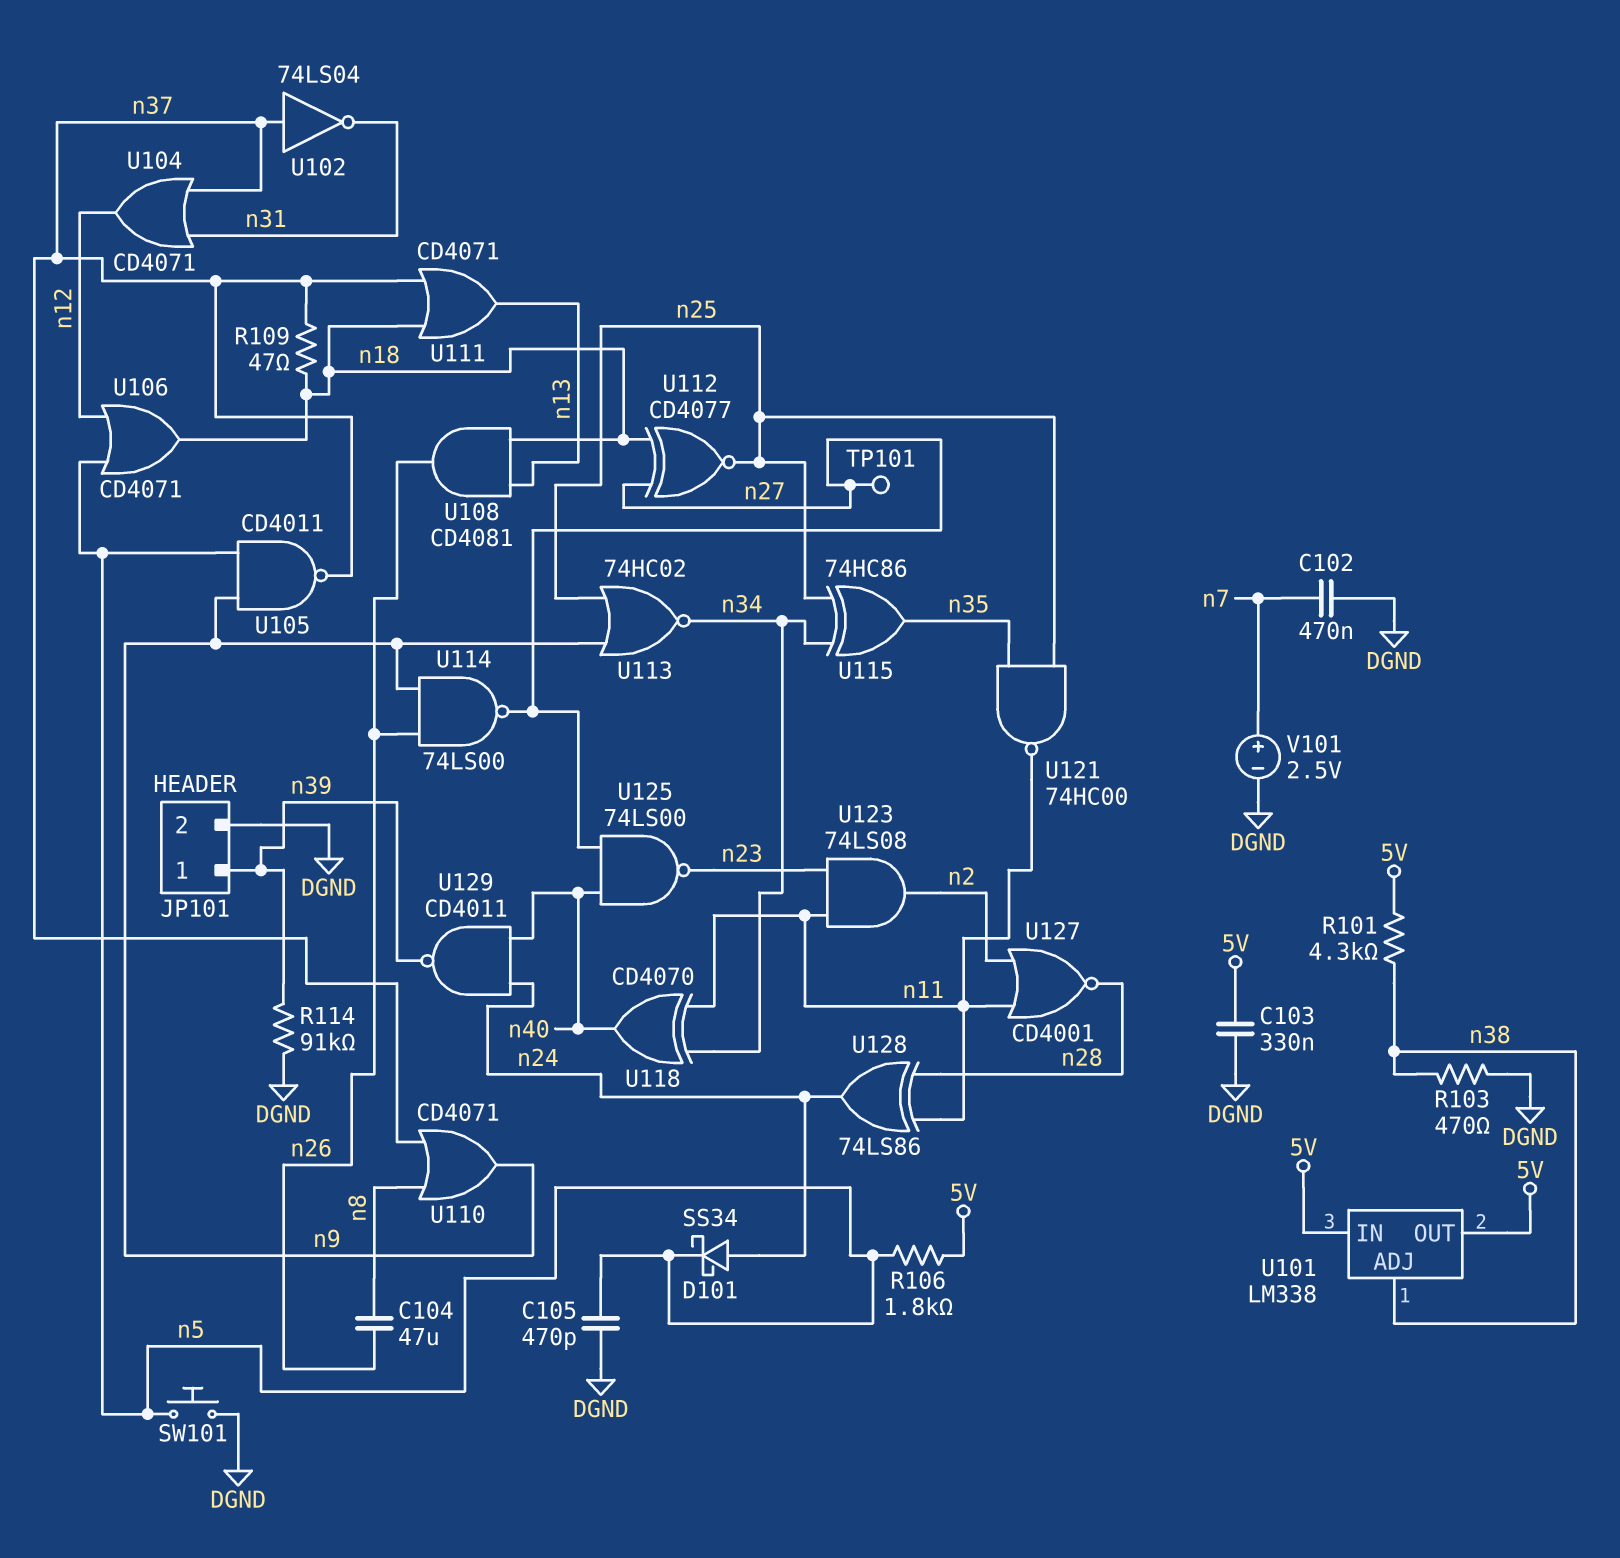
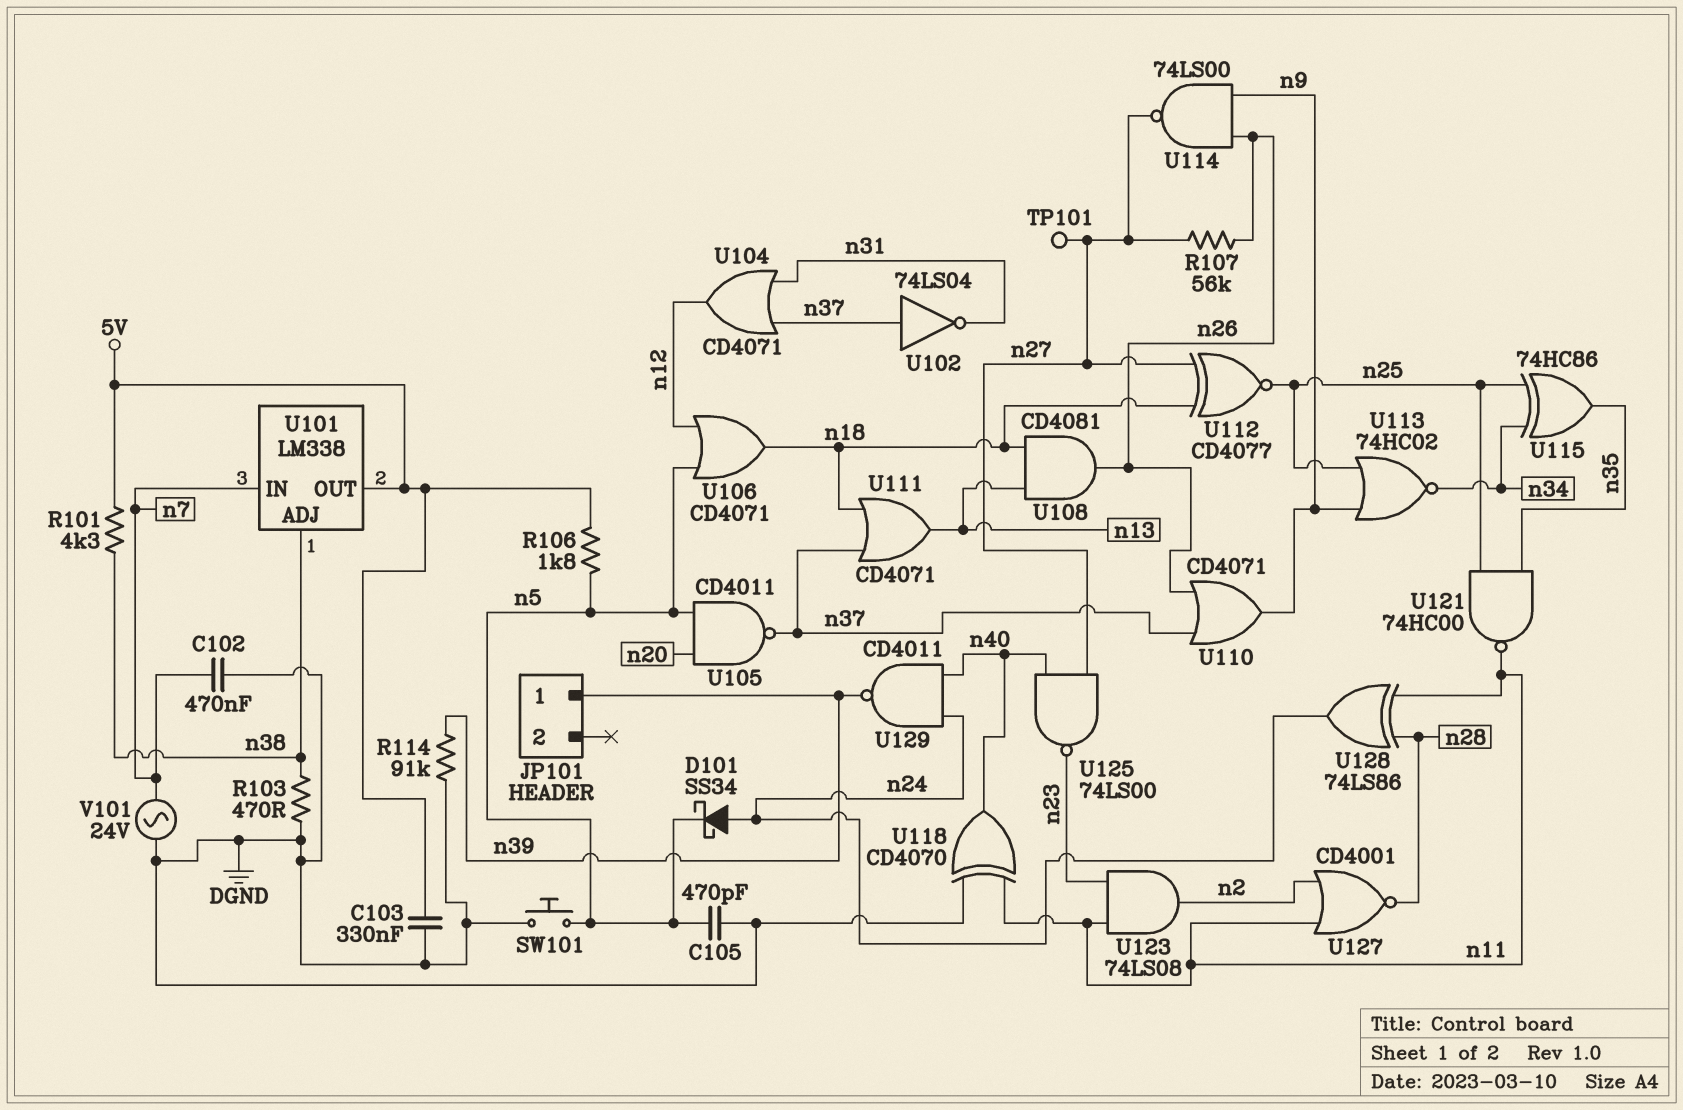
C104: 47uF (n8, n26) -> none
JP101 pin 2: DGND -> none
R107: none -> 56k (n26, n27)
R109: 47 (n18, n37) -> none
U101 pin IN: 5V -> n7
U105: NAND CD4011 (in n5, in n9, out n37) -> NAND CD4011 (in n5, in n20, out n37)
U110: OR CD4071 (in n8, in n37, out n9) -> OR CD4071 (in n26, in n37, out n9)
U118: XOR CD4070 (in n11, in n34, out n40) -> XOR CD4070 (in DGND, in n11, out n40)
V101: 2.5V (plus n7, minus DGND) -> AC 24V (DGND, n7)

